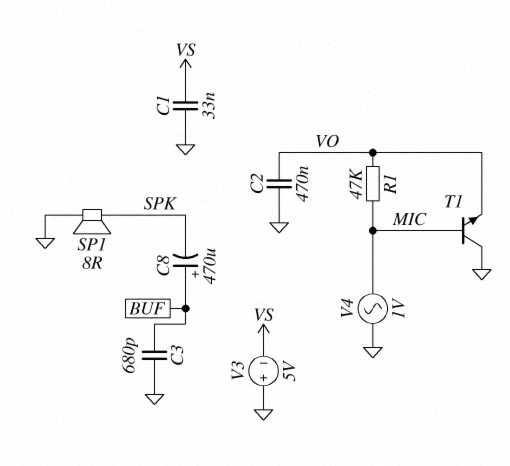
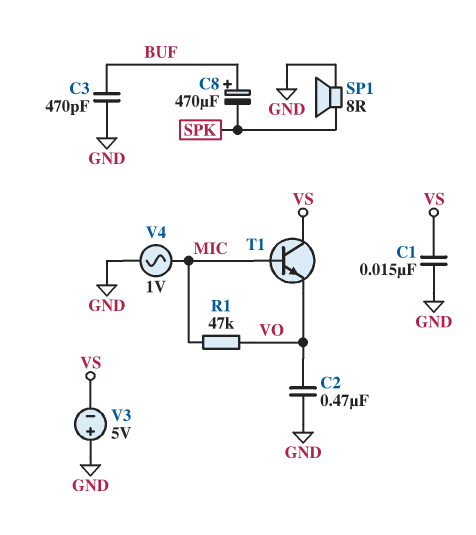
C1: 33nF (GND, VS) -> 15nF (GND, VS)
C3: 680pF (BUF, GND) -> 470pF (BUF, GND)
T1: NPN (B MIC, C GND, E VO) -> NPN (B MIC, C VS, E VO)

